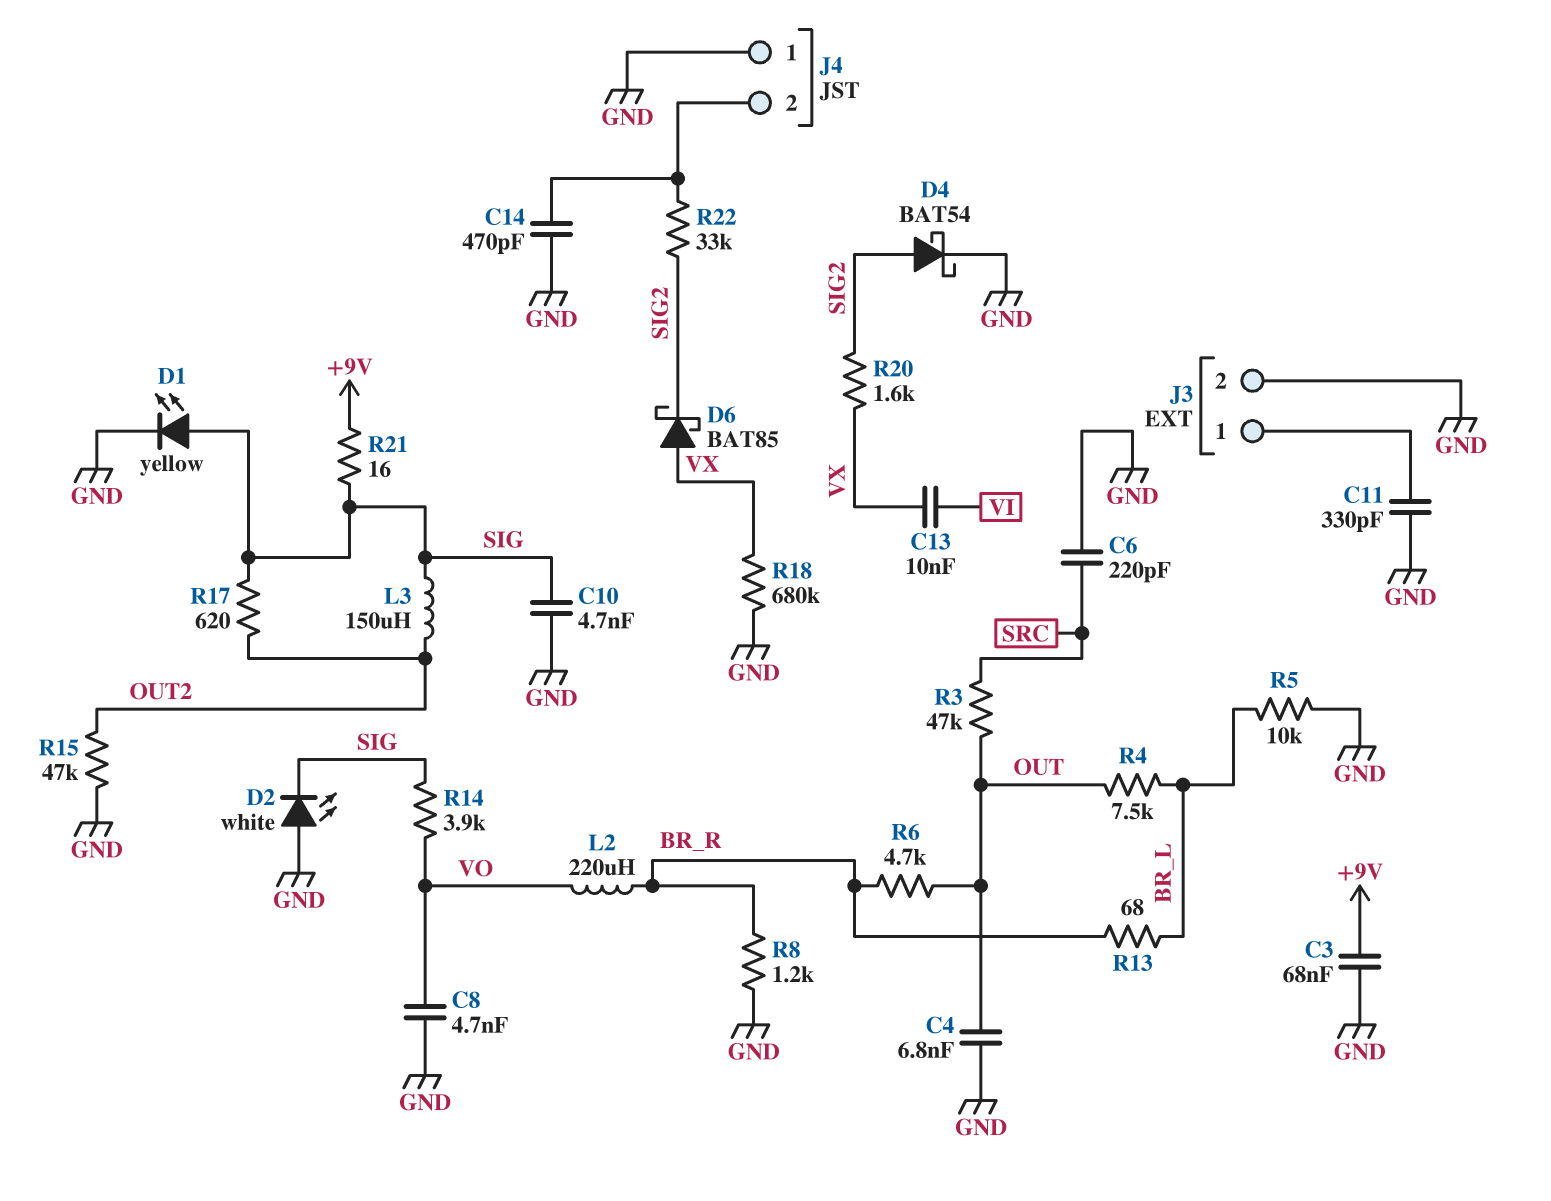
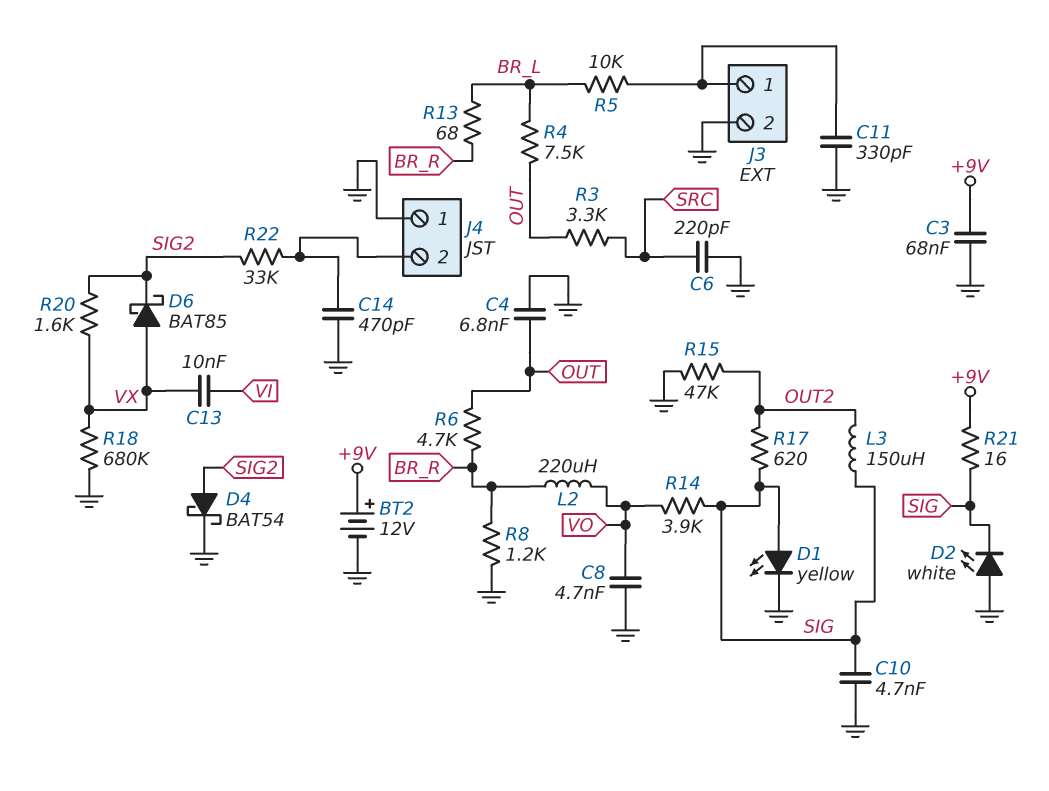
BT2: none -> 12V (plus +9V, minus GND)
R3: 47k (OUT, SRC) -> 3.3k (OUT, SRC)
R5: 10k (BR_L, GND) -> 10k (BR_L, J3/1)

